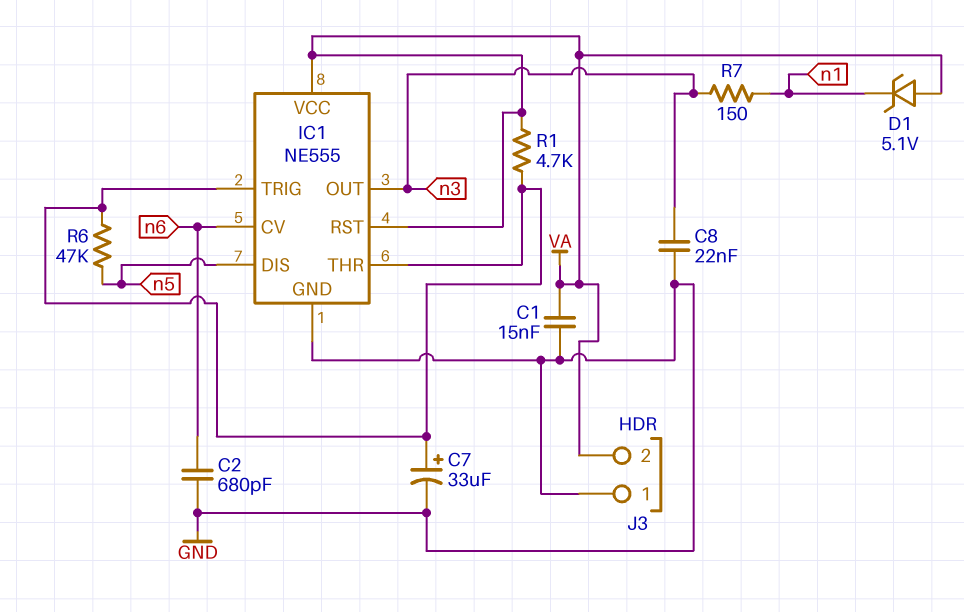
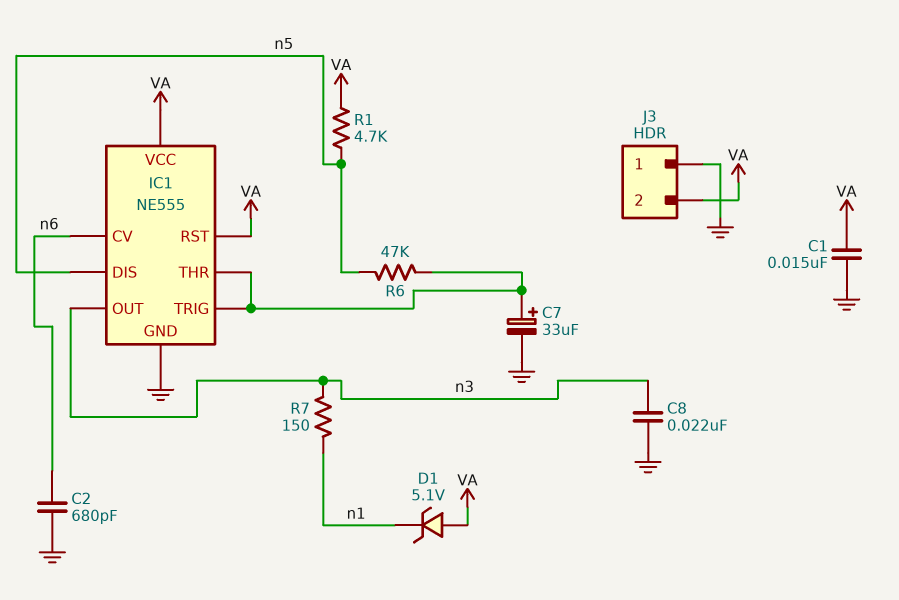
R1: 4.7k (IC1/THR, VA) -> 4.7k (VA, n5)

